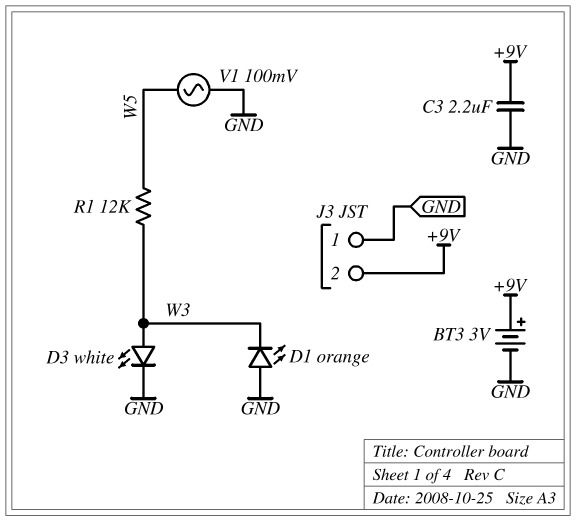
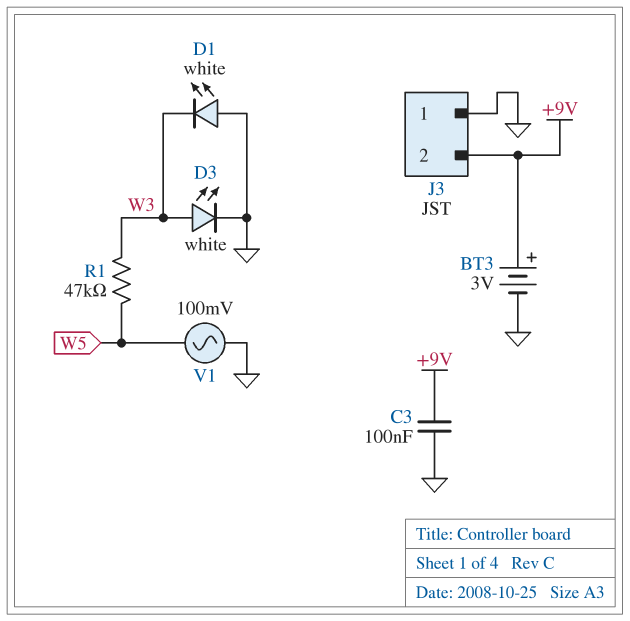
C3: 2.2uF (+9V, GND) -> 100nF (+9V, GND)
D1: LED orange (A GND, K W3) -> LED white (A GND, K W3)
R1: 12k (W3, W5) -> 47k (W3, W5)

